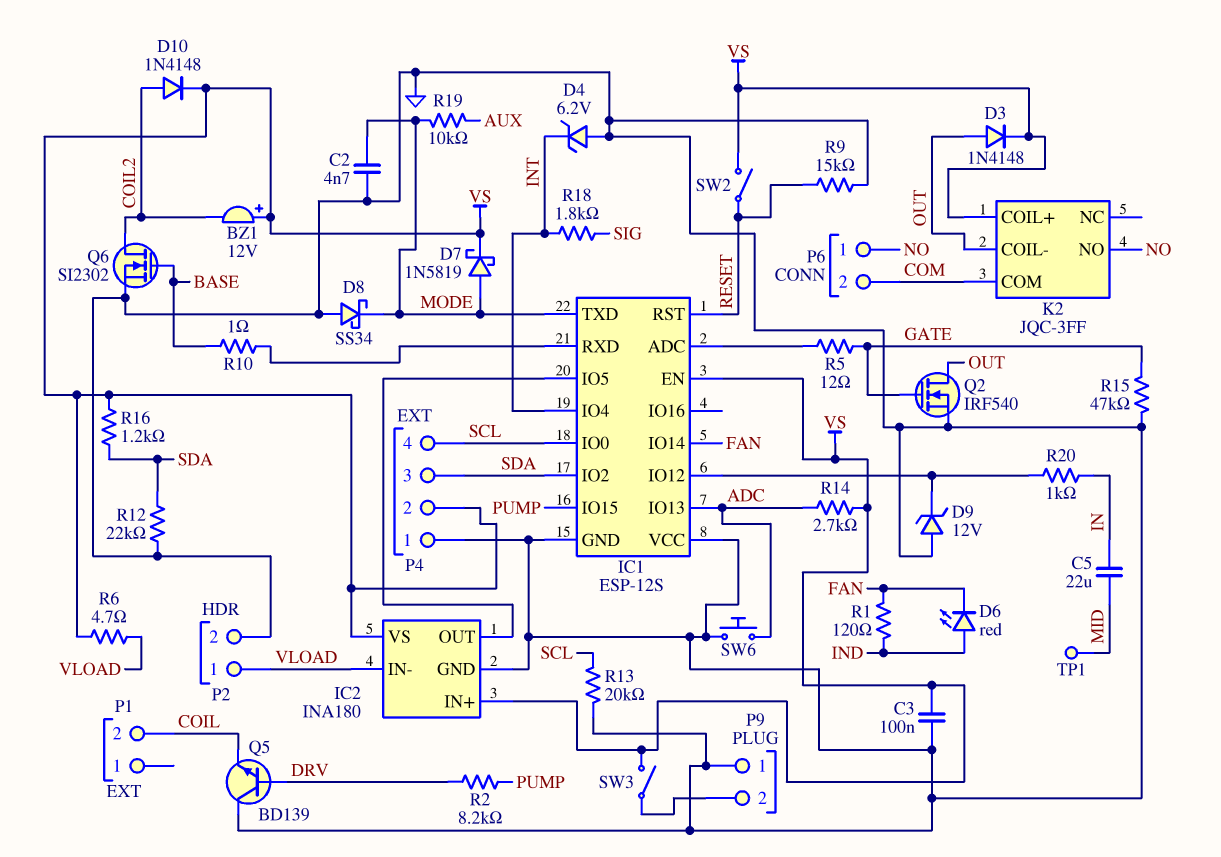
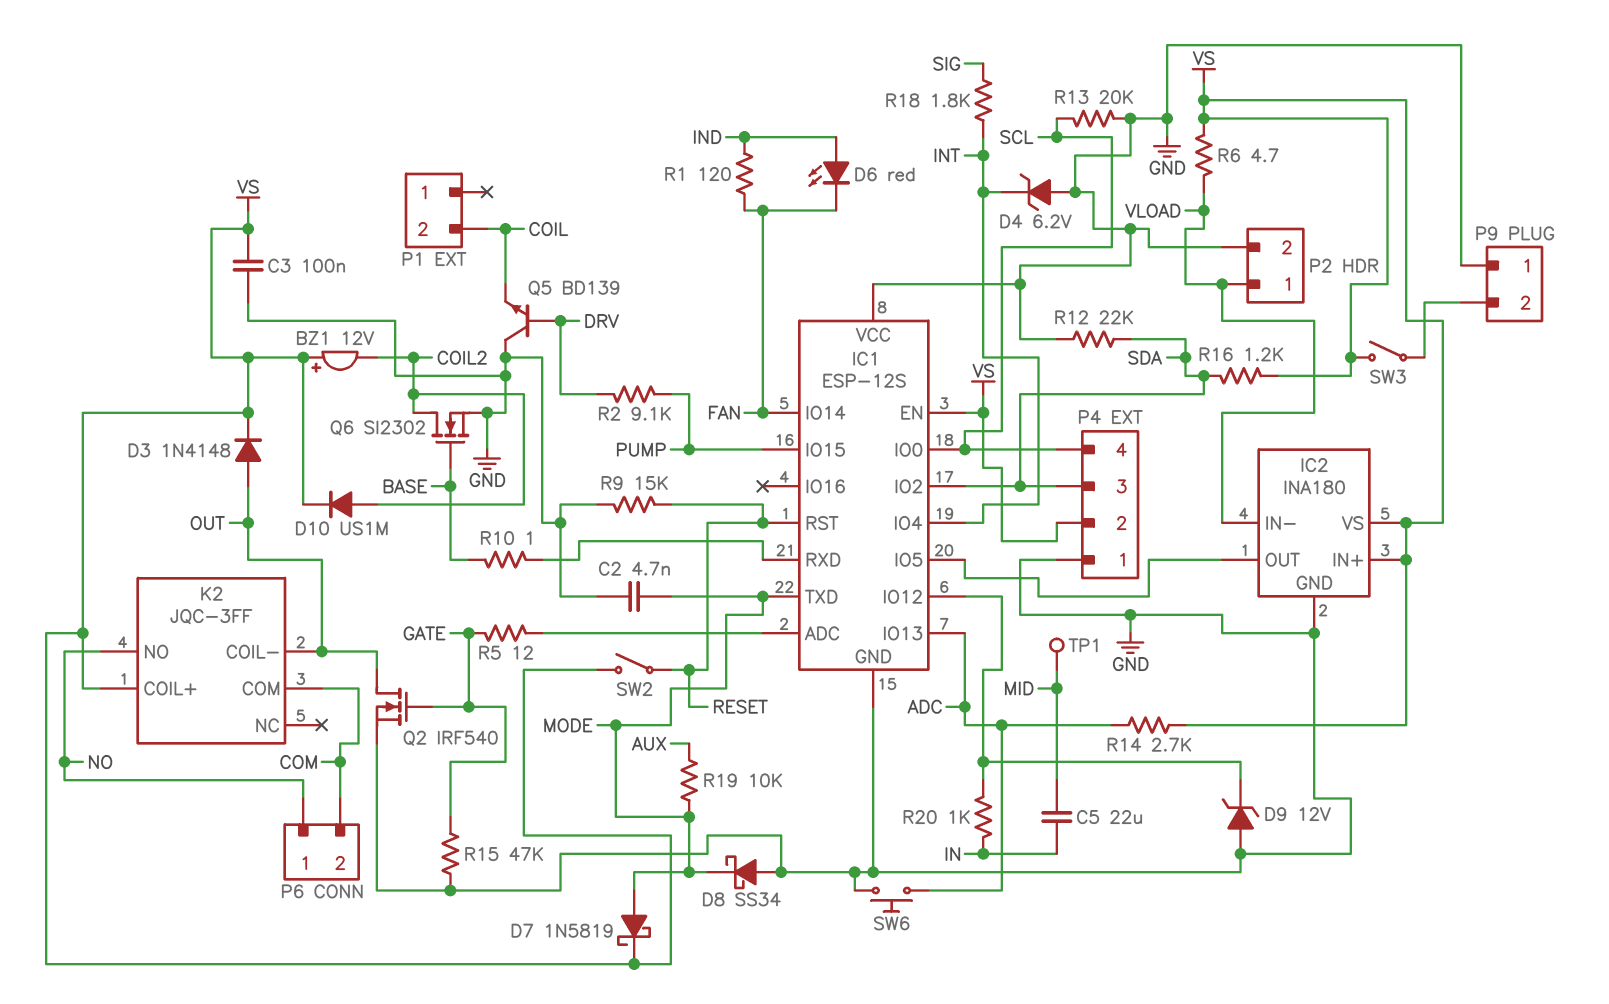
D10: diode 1N4148 (A COIL2, K VS) -> diode US1M (A COIL2, K VS)
R2: 8.2k (DRV, PUMP) -> 9.1k (DRV, PUMP)

